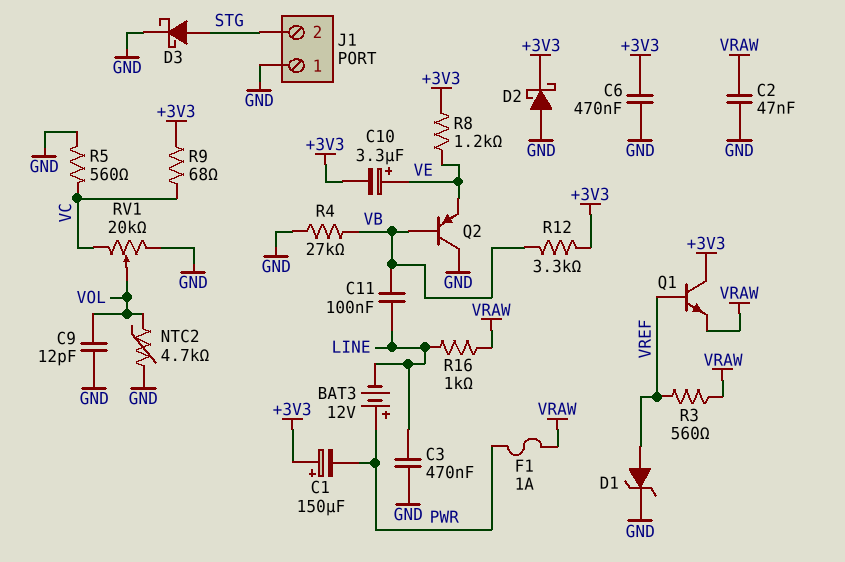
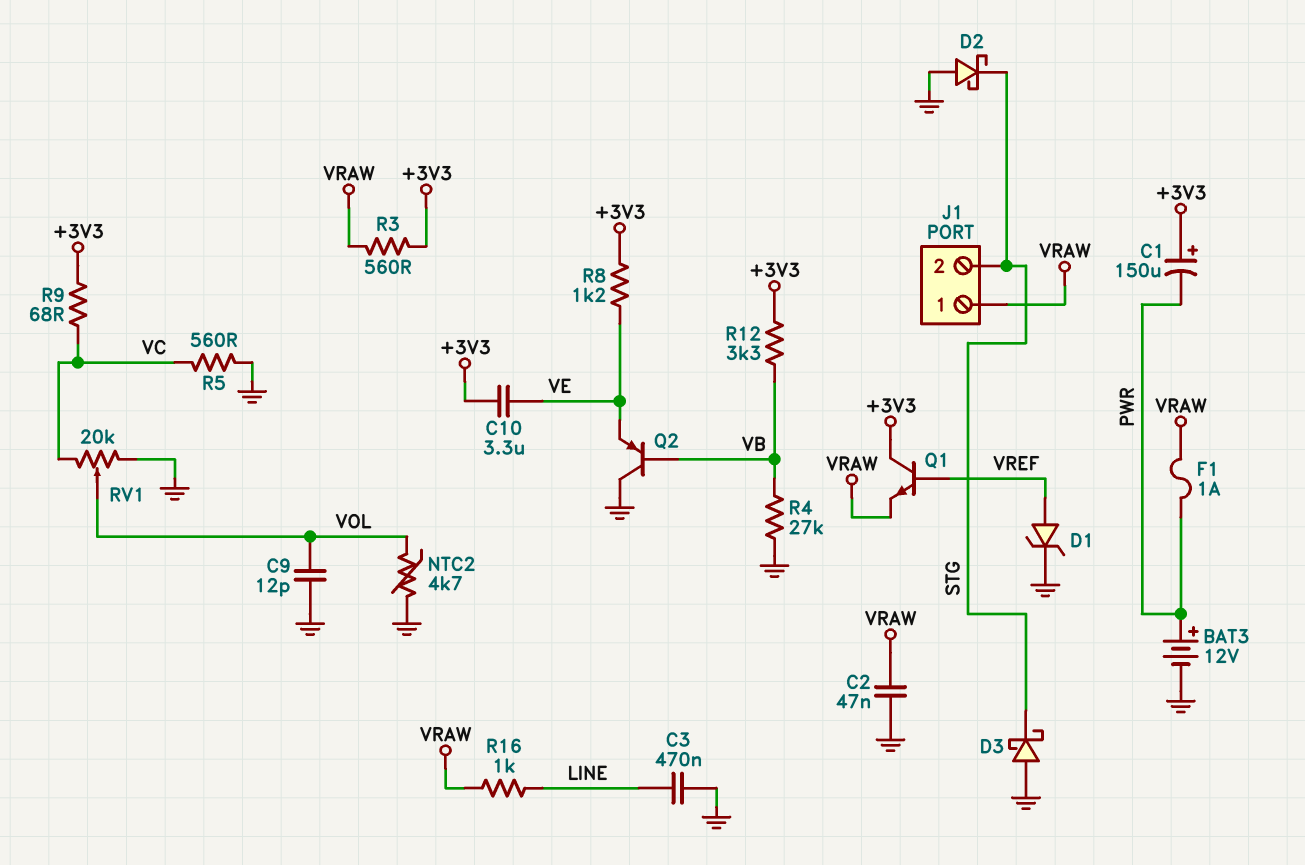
BAT3: 12V (plus PWR, minus LINE) -> 12V (plus PWR, minus GND)
C6: 470nF (+3V3, GND) -> none
C10: 3.3uF (plus VE, minus +3V3) -> 3.3uF (+3V3, VE)
C11: 100nF (LINE, VB) -> none
D2: schottky (A GND, K +3V3) -> schottky (A GND, K STG)
D3: schottky (A STG, K GND) -> schottky (A GND, K STG)
J1 pin 1: GND -> VRAW
R3: 560 (VRAW, VREF) -> 560 (+3V3, VRAW)

